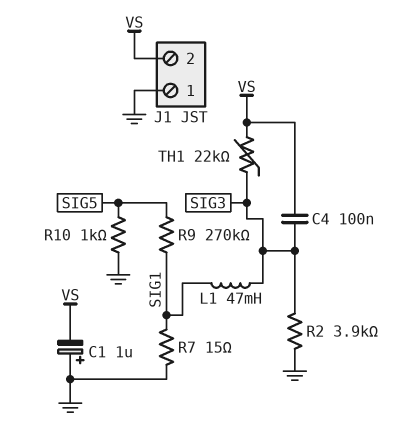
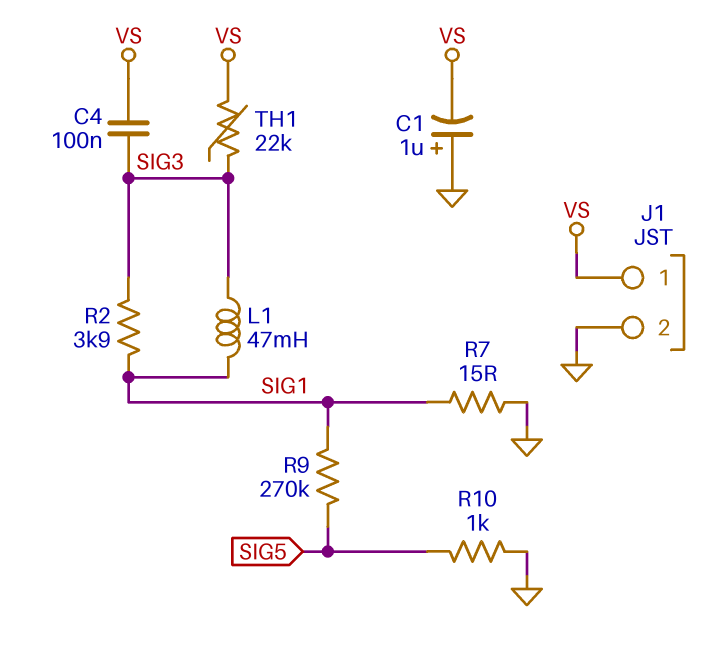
J1 pin 1: GND -> VS
J1 pin 2: VS -> GND
R2: 3.9k (GND, SIG3) -> 3.9k (SIG1, SIG3)

